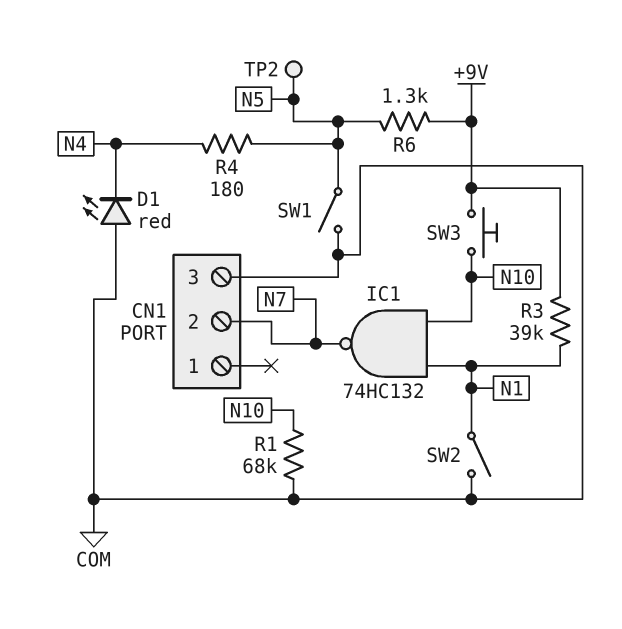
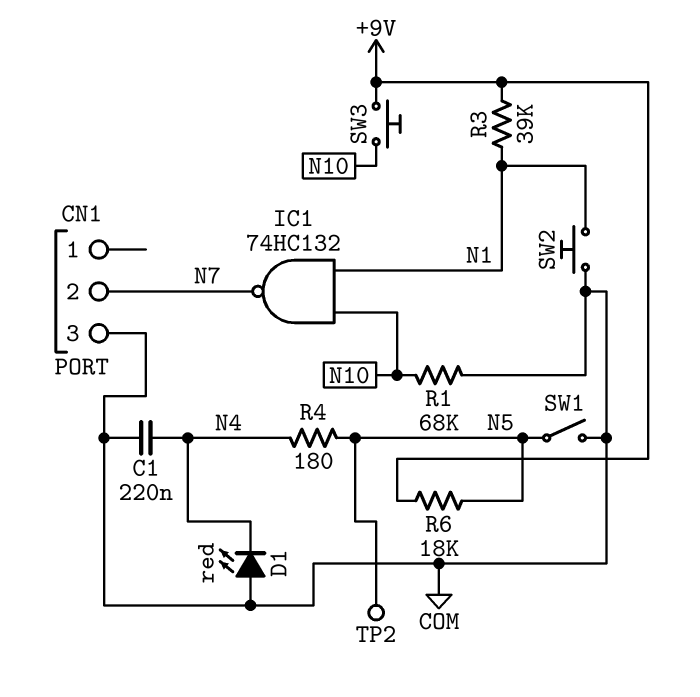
C1: none -> 220nF (COM, N4)
R6: 1.3k (+9V, N5) -> 18k (+9V, N5)
SW2: switch (COM, N1) -> button (COM, N1)

